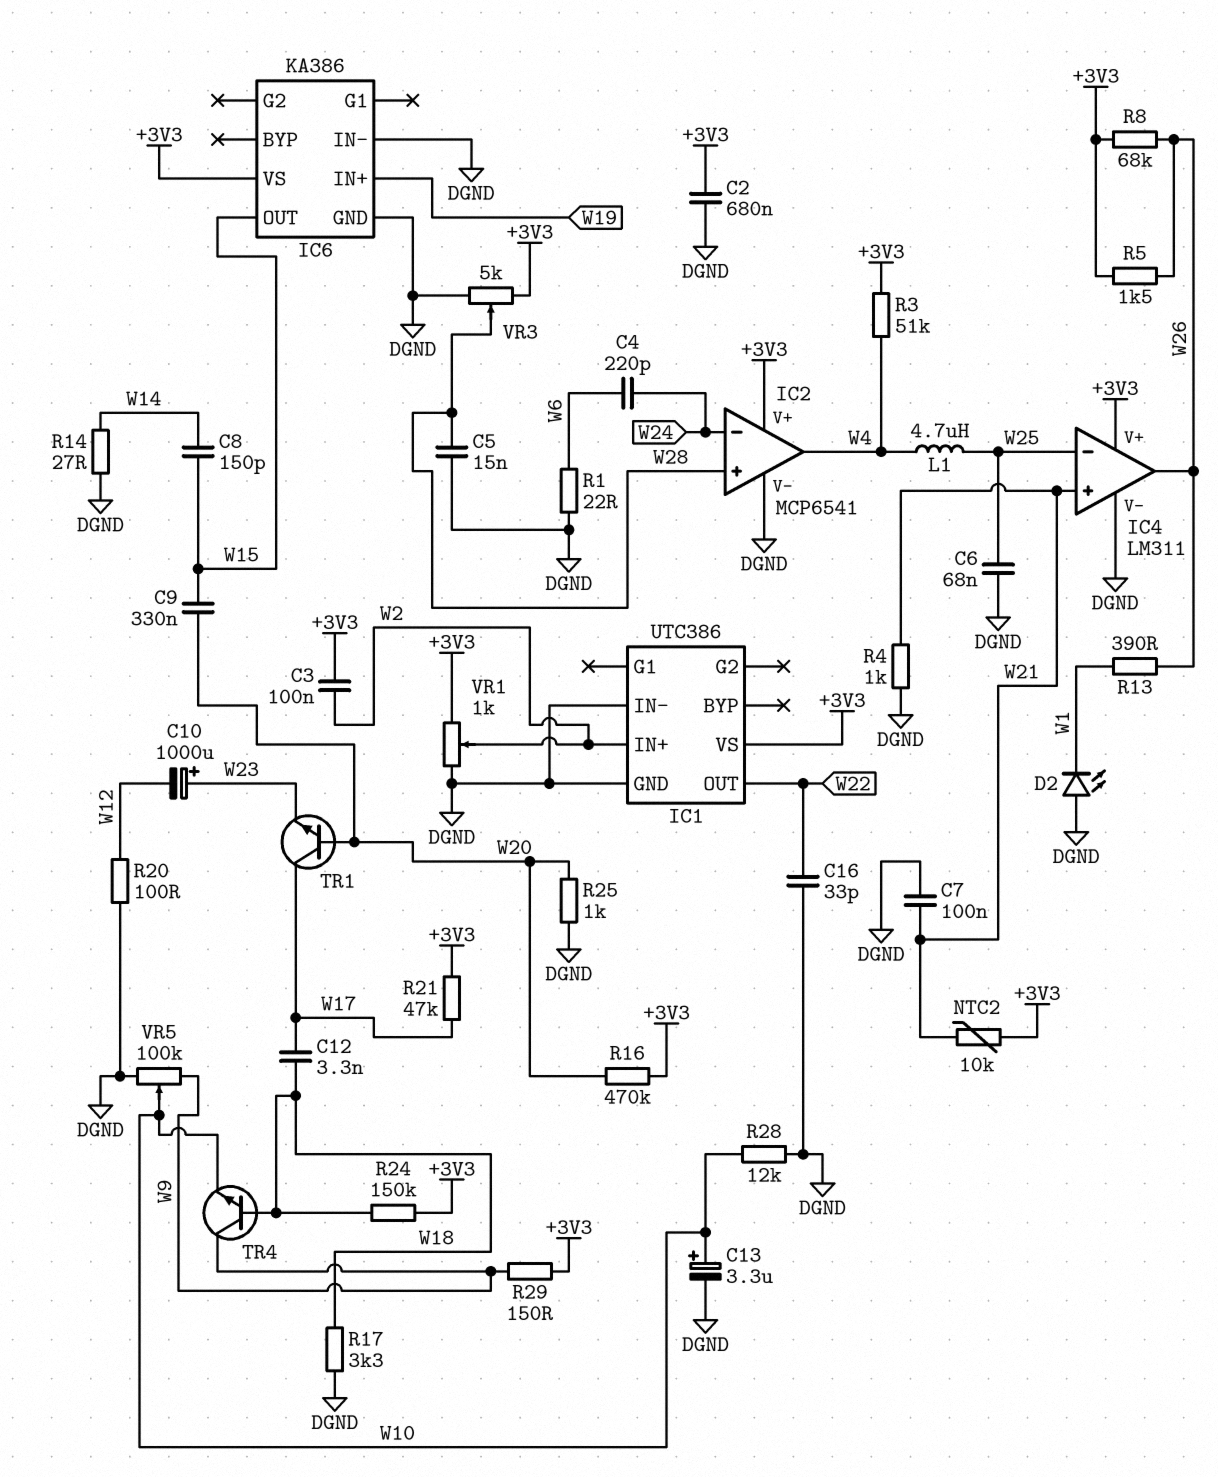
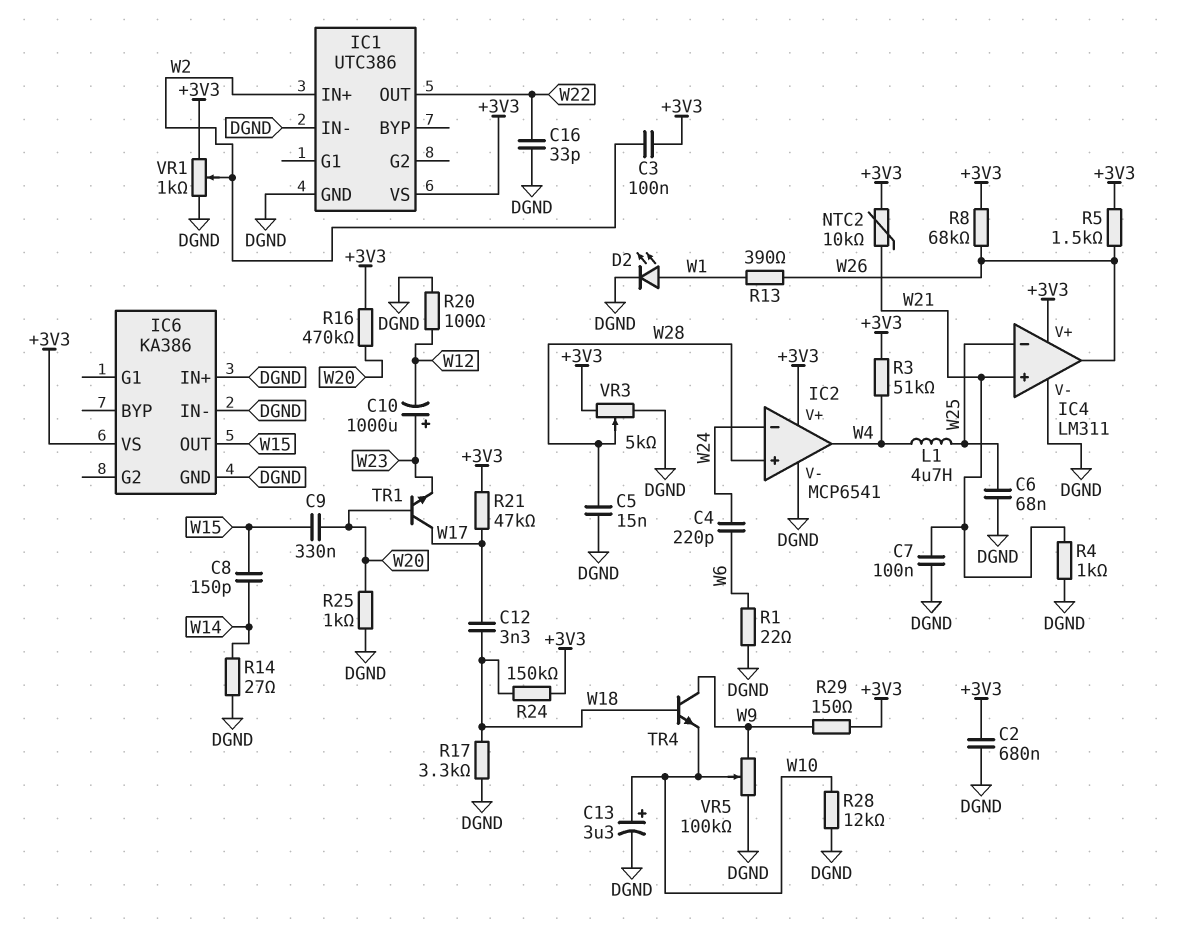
D2: LED (A DGND, K W1) -> LED (A W1, K DGND)
IC6 pin IN+: W19 -> DGND

